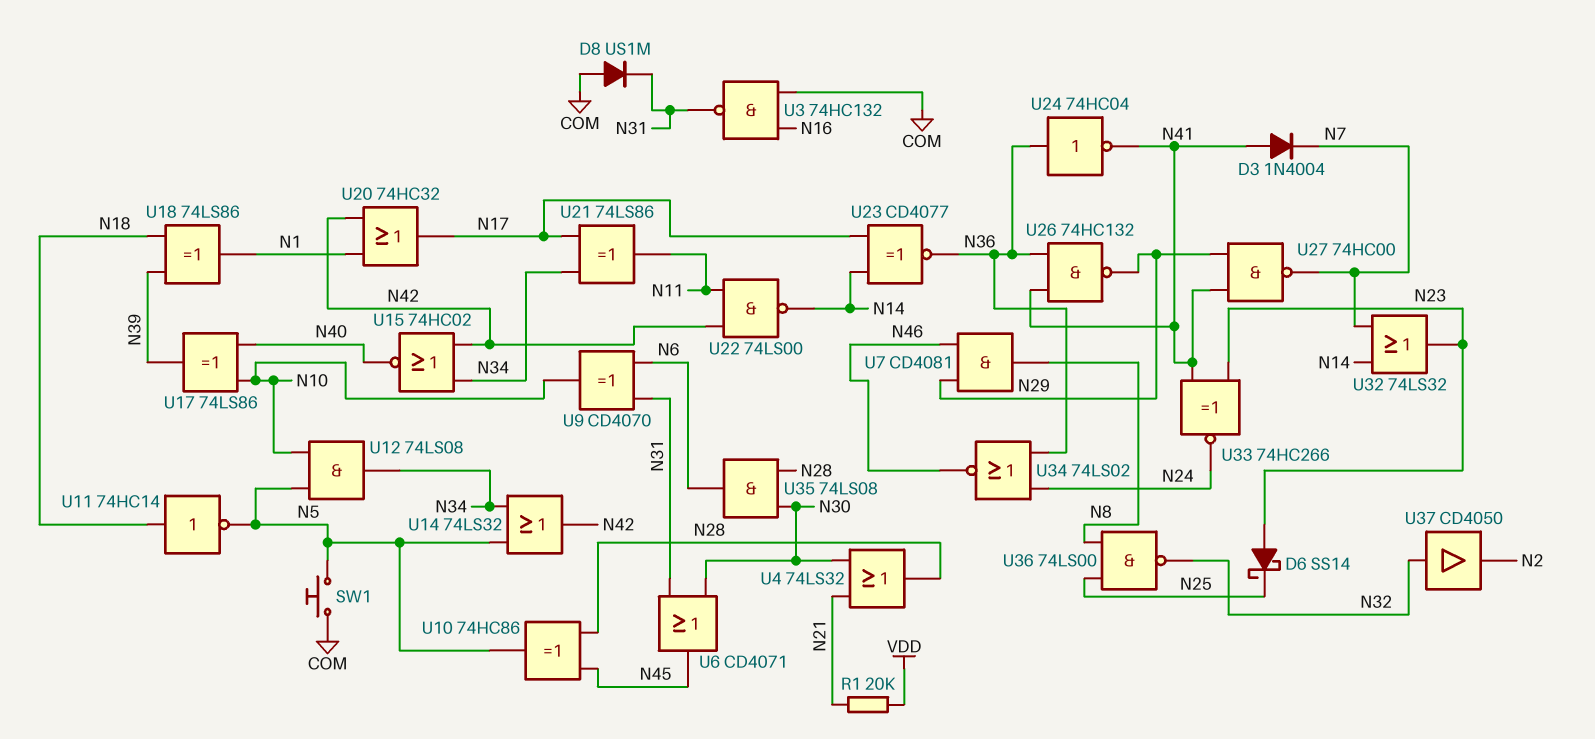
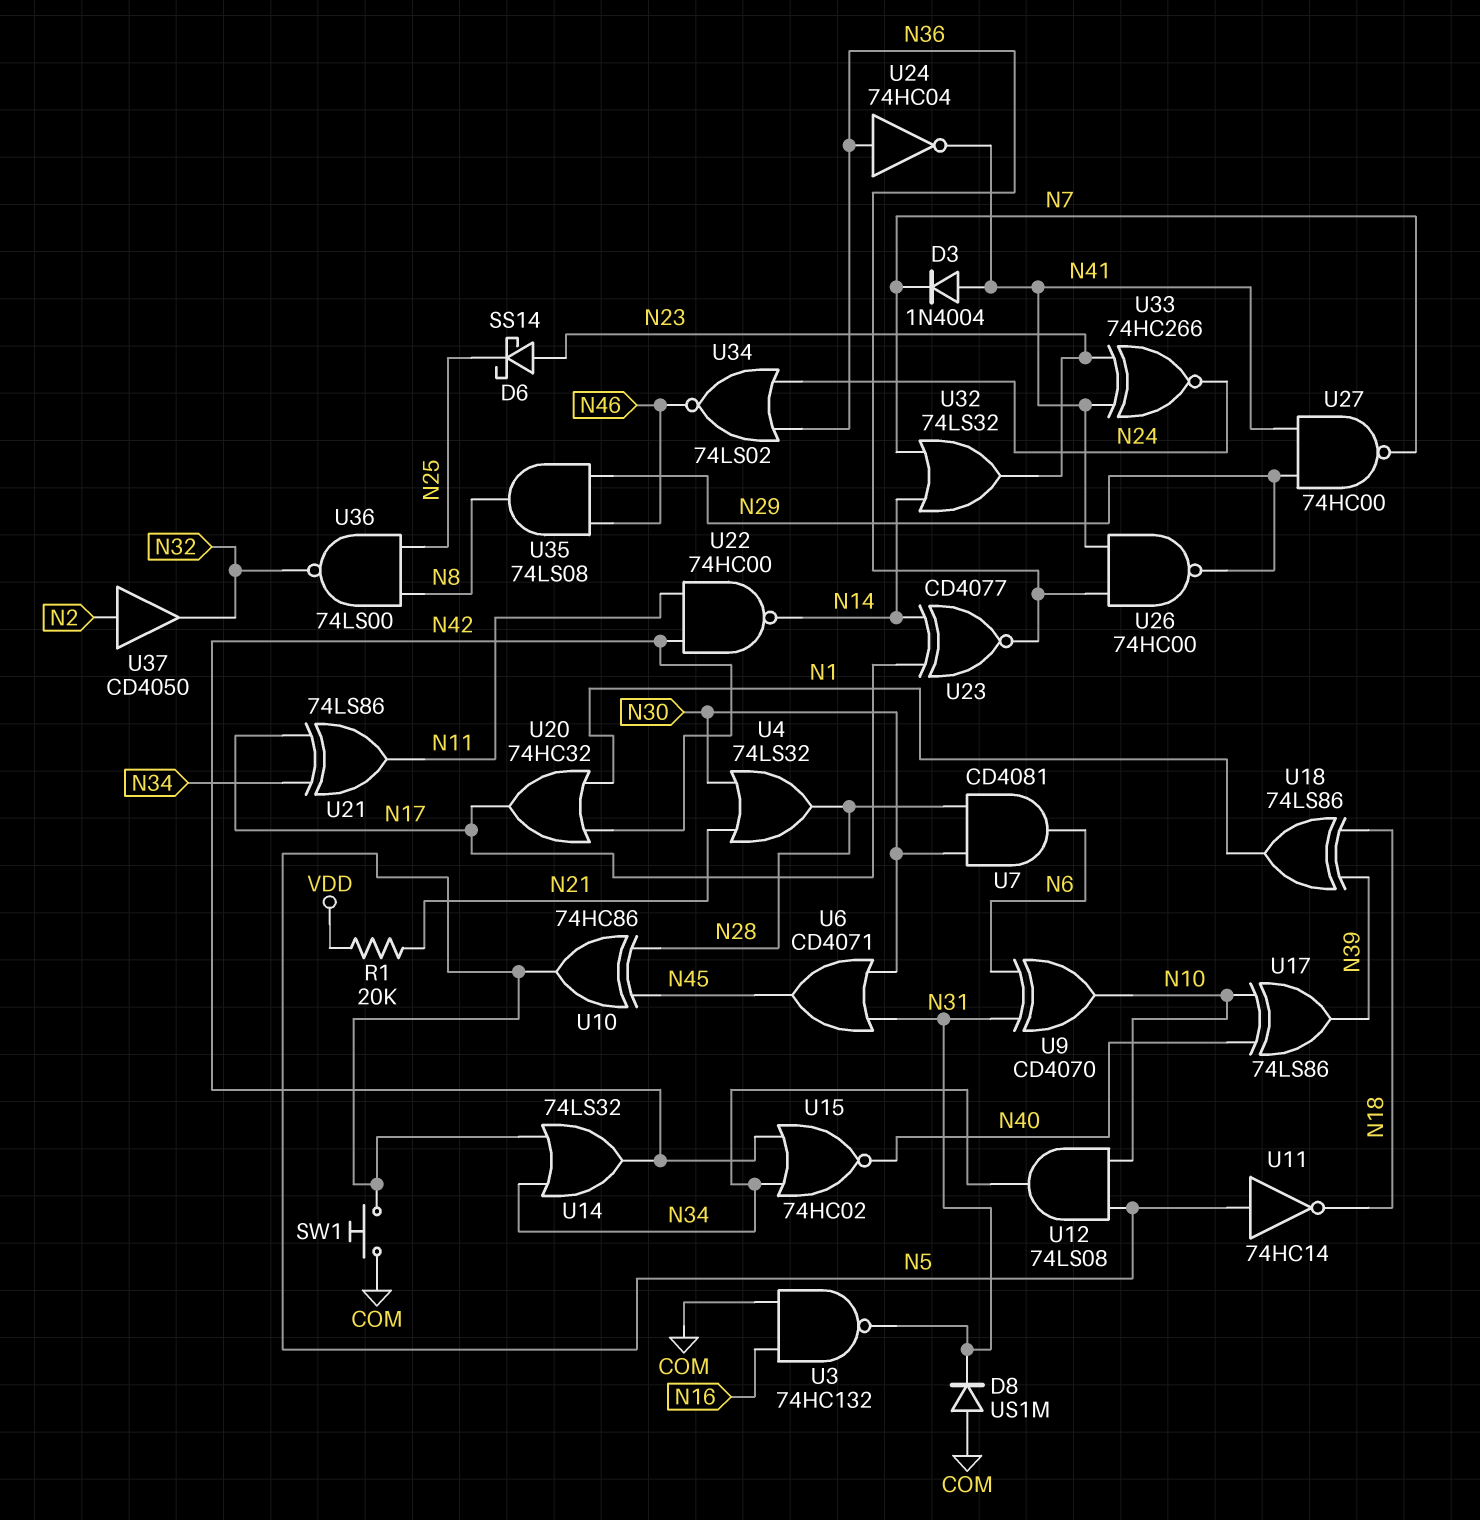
U7: AND CD4081 (in N29, in N46, out N8) -> AND CD4081 (in N28, in N30, out N6)
U11: NOT 74HC14 (in N18, out N5) -> NOT 74HC14 (in N5, out N18)
U22: NAND 74LS00 (in N11, in N42, out N14) -> NAND 74HC00 (in N11, in N42, out N14)
U26: NAND 74HC132 (in N36, in N41, out N29) -> NAND 74HC00 (in N36, in N41, out N29)
U35: AND 74LS08 (in N28, in N30, out N6) -> AND 74LS08 (in N29, in N46, out N8)
U37: buffer CD4050 (in N32, out N2) -> buffer CD4050 (in N2, out N32)

